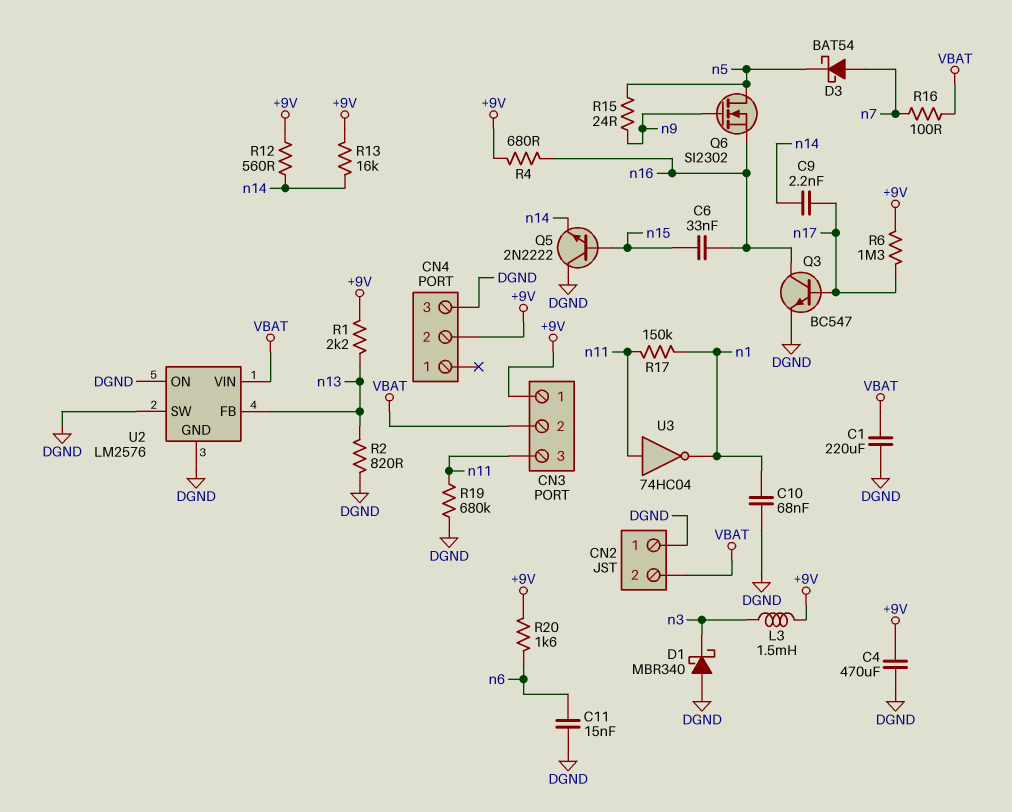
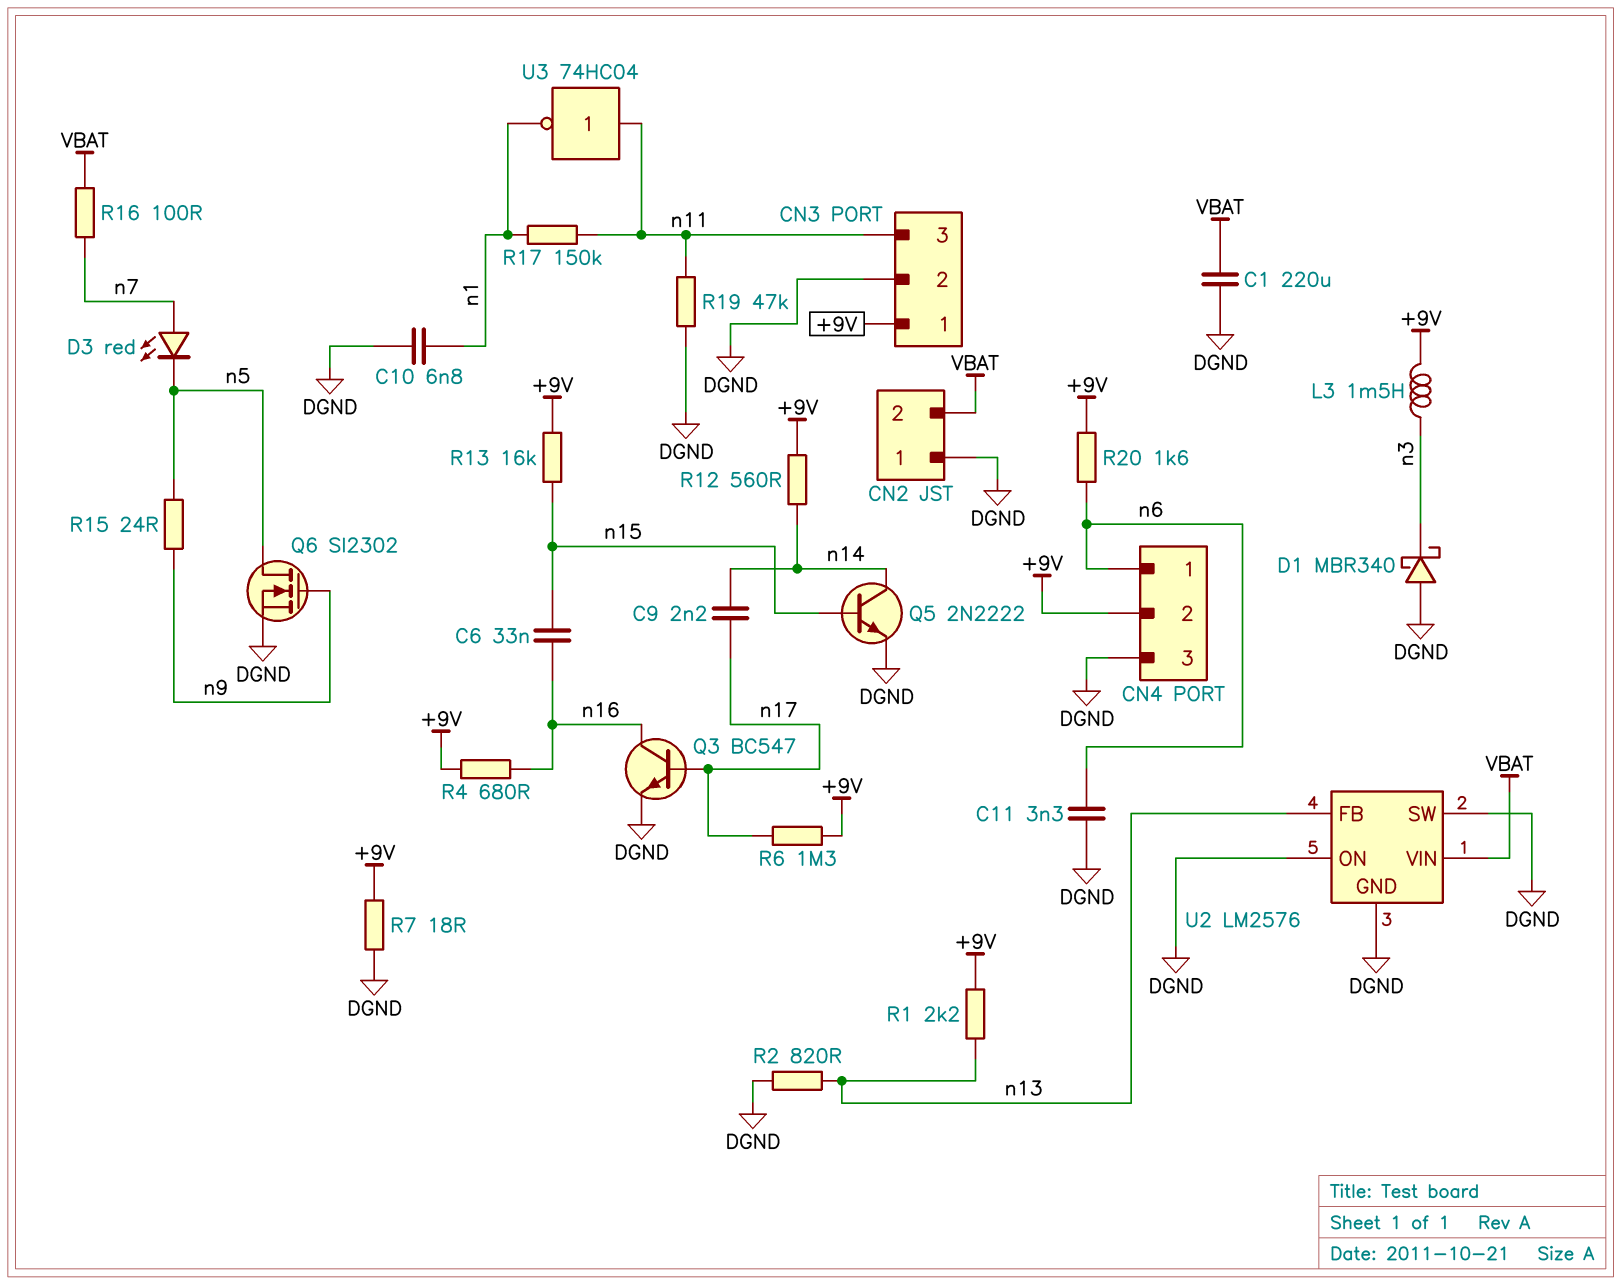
C4: 470uF (+9V, DGND) -> none
C10: 68nF (DGND, n1) -> 6.8nF (DGND, n1)
C11: 15nF (DGND, n6) -> 3.3nF (DGND, n6)
CN3 pin 2: VBAT -> DGND
CN4 pin 1: none -> n6
D3: schottky BAT54 (A n7, K n5) -> LED red (A n7, K n5)
Q5: NPN 2N2222 (B n15, C DGND, E n14) -> NPN 2N2222 (B n15, C n14, E DGND)
Q6: NMOS SI2302 (G n9, D n5, S n16) -> NMOS SI2302 (G n9, D n5, S DGND)
R7: none -> 18 (+9V, DGND)
R13: 16k (+9V, n14) -> 16k (+9V, n15)
R19: 680k (DGND, n11) -> 47k (DGND, n11)

